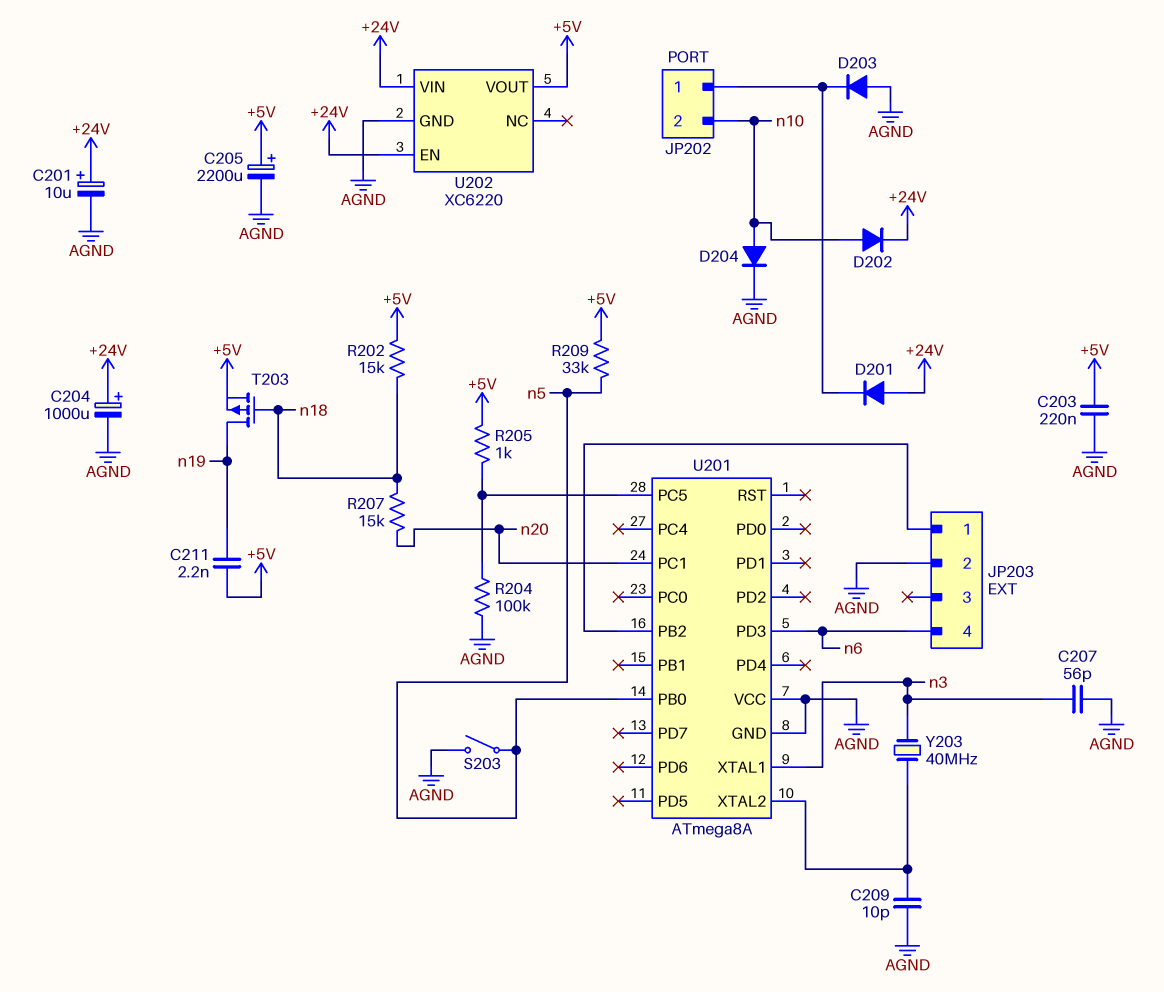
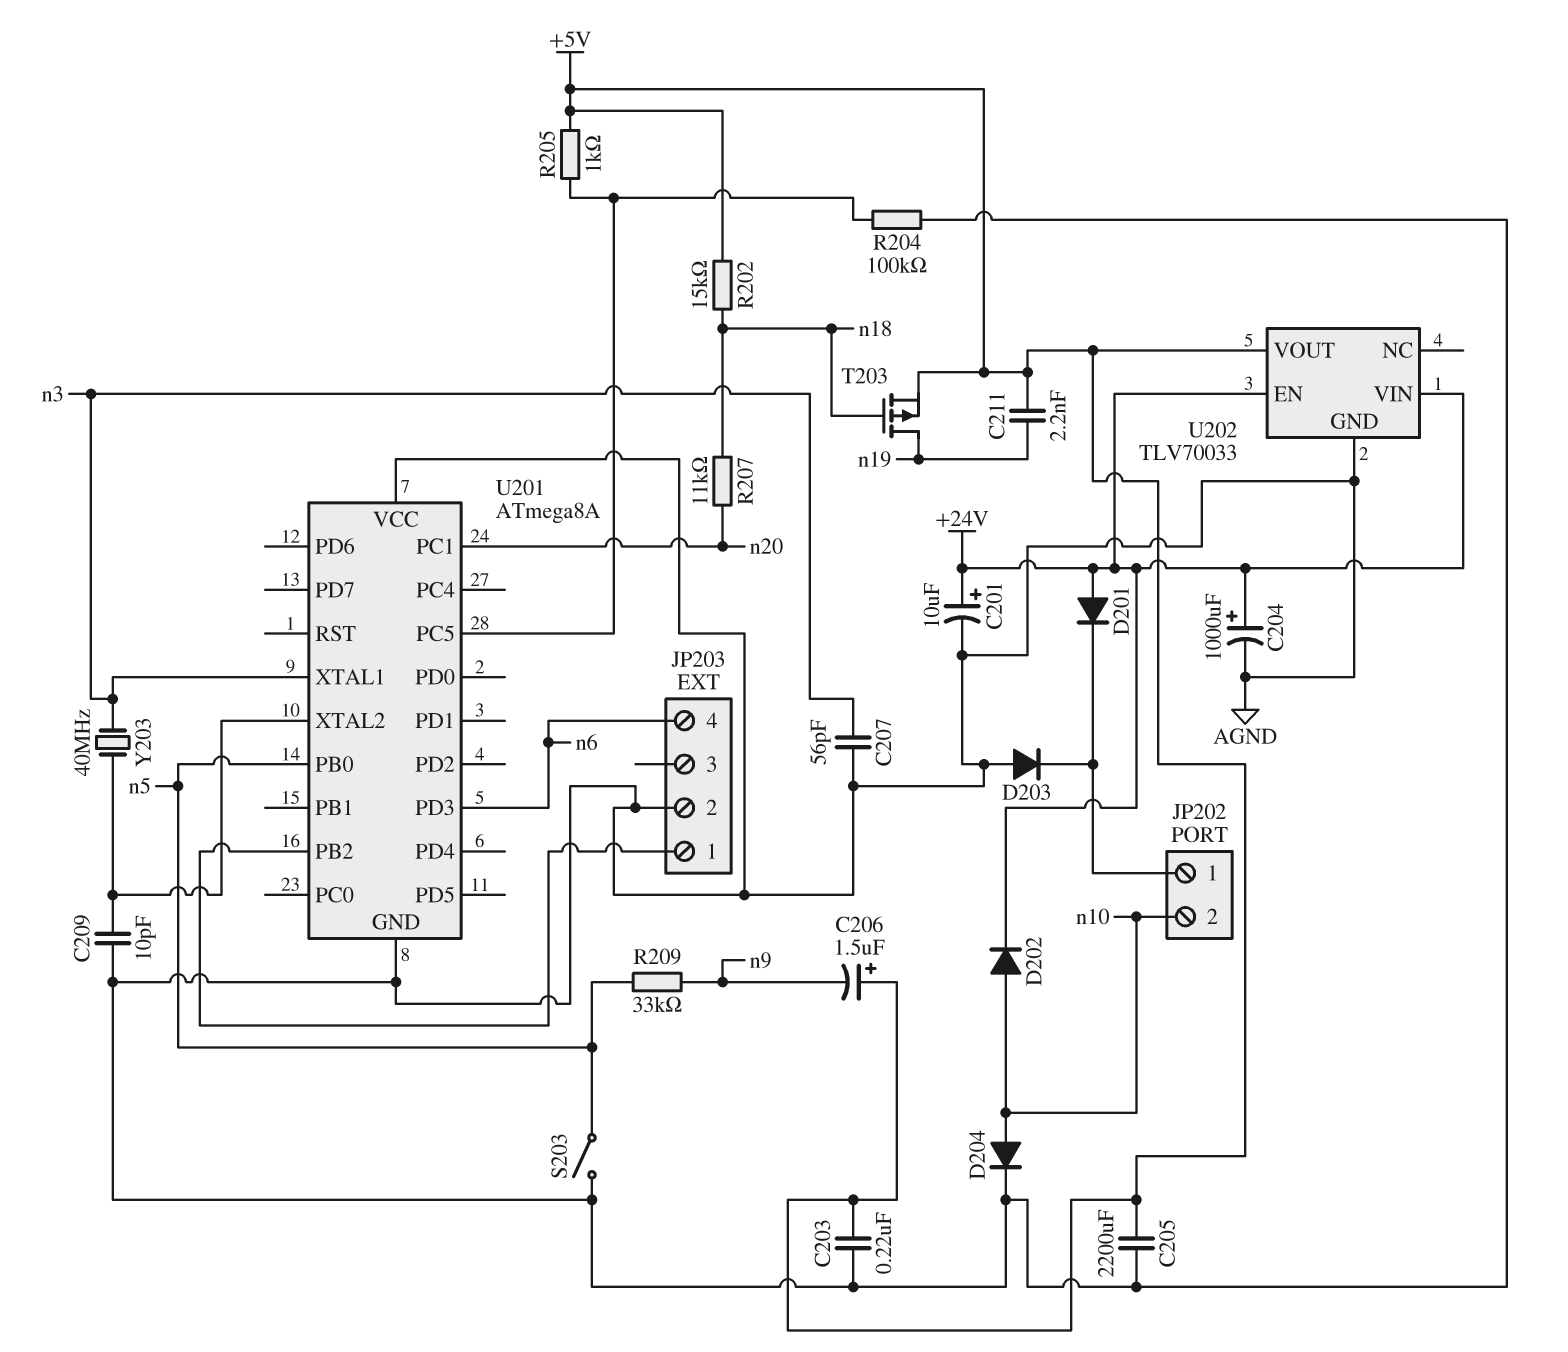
C205: 2200uF (plus +5V, minus AGND) -> 2200uF (+5V, AGND)
C206: none -> 1.5uF (plus +5V, minus n9)
R207: 15k (n18, n20) -> 11k (n18, n20)
R209: 33k (+5V, n5) -> 33k (n5, n9)
U202: XC6220 -> TLV70033

